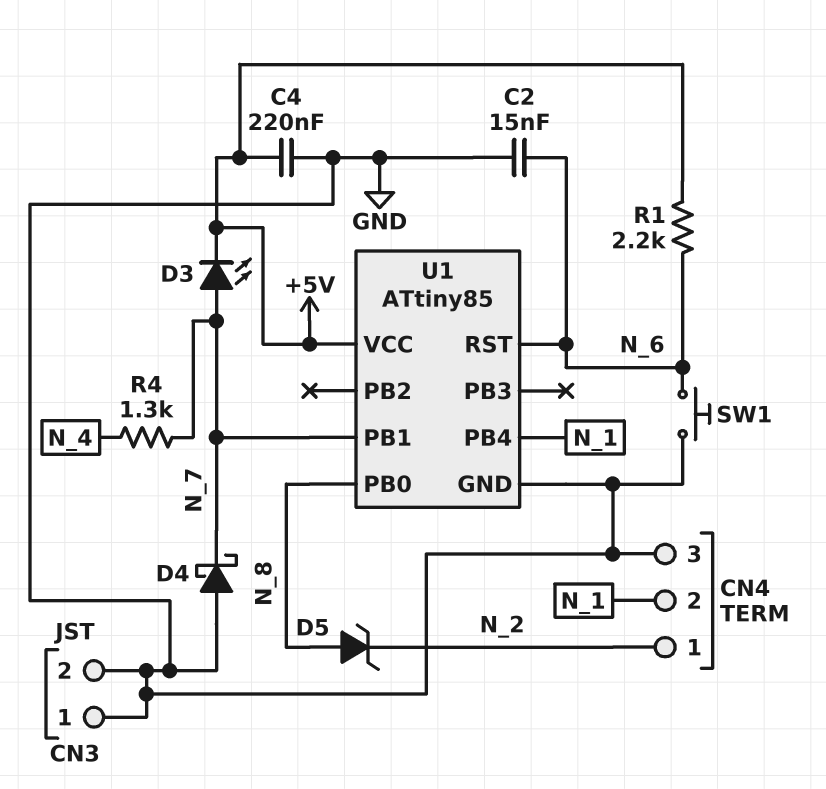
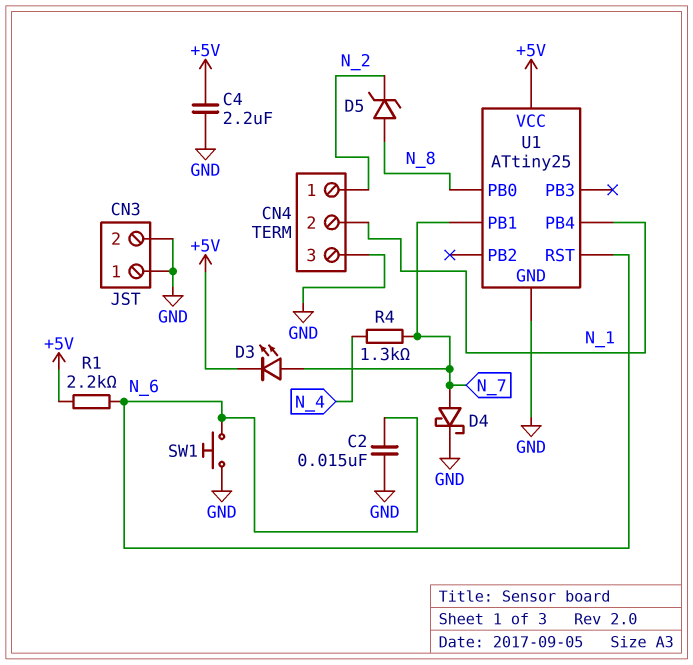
C4: 220nF (+5V, GND) -> 2.2uF (+5V, GND)
D4: schottky (A GND, K N_7) -> schottky (A N_7, K GND)
U1: ATtiny85 -> ATtiny25

